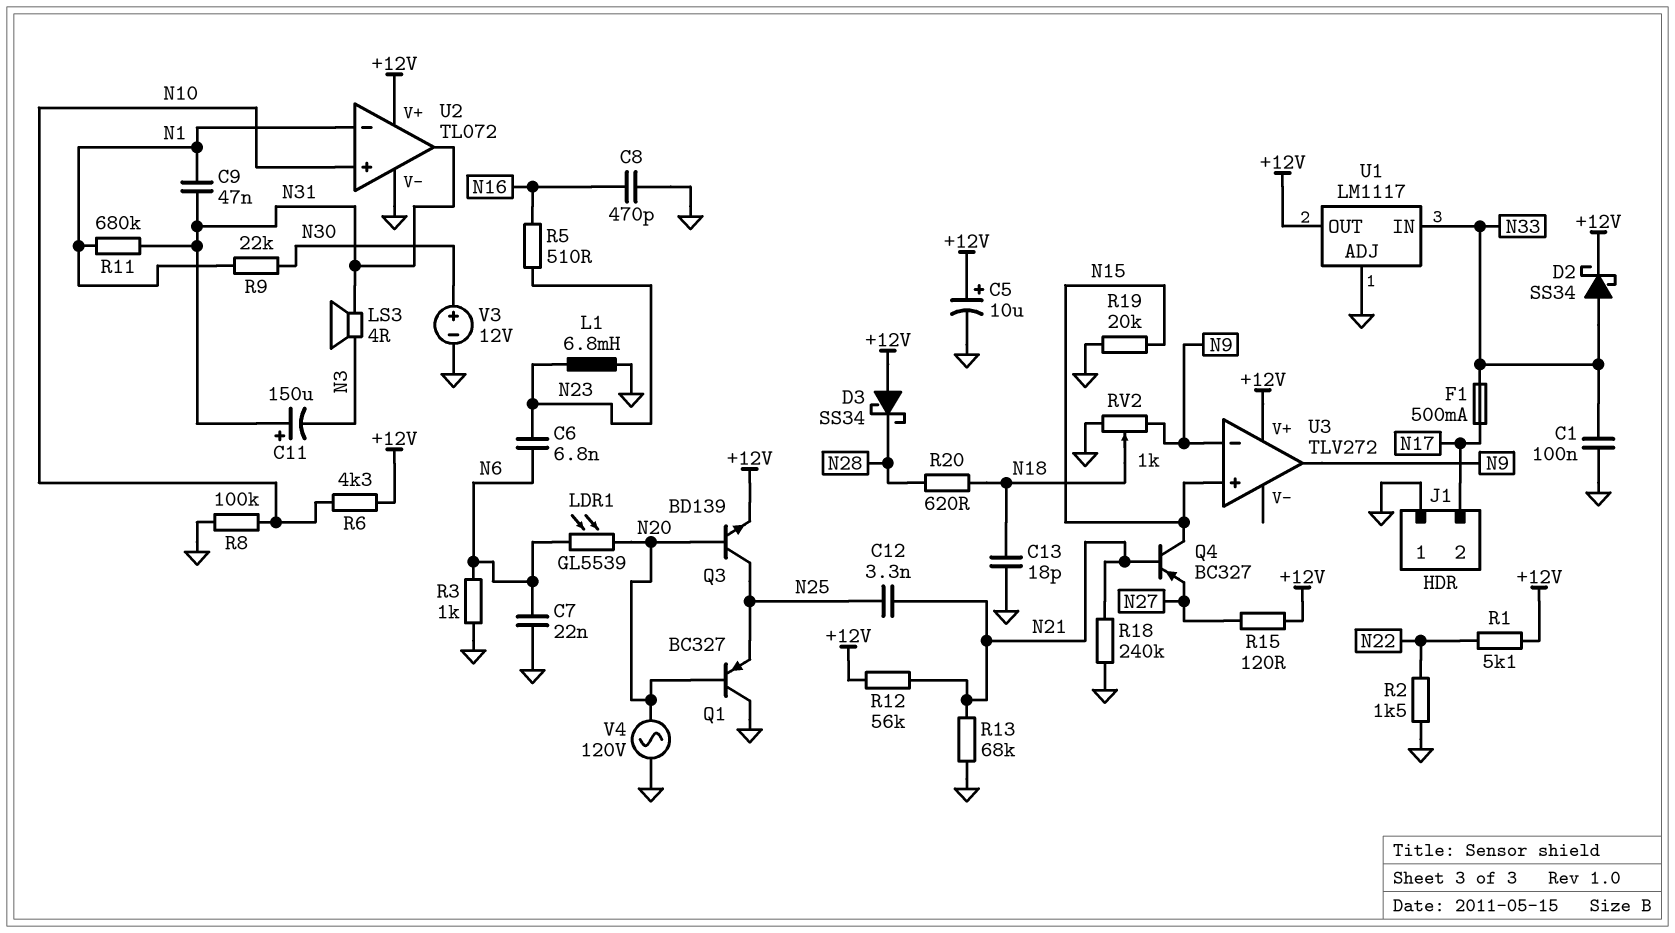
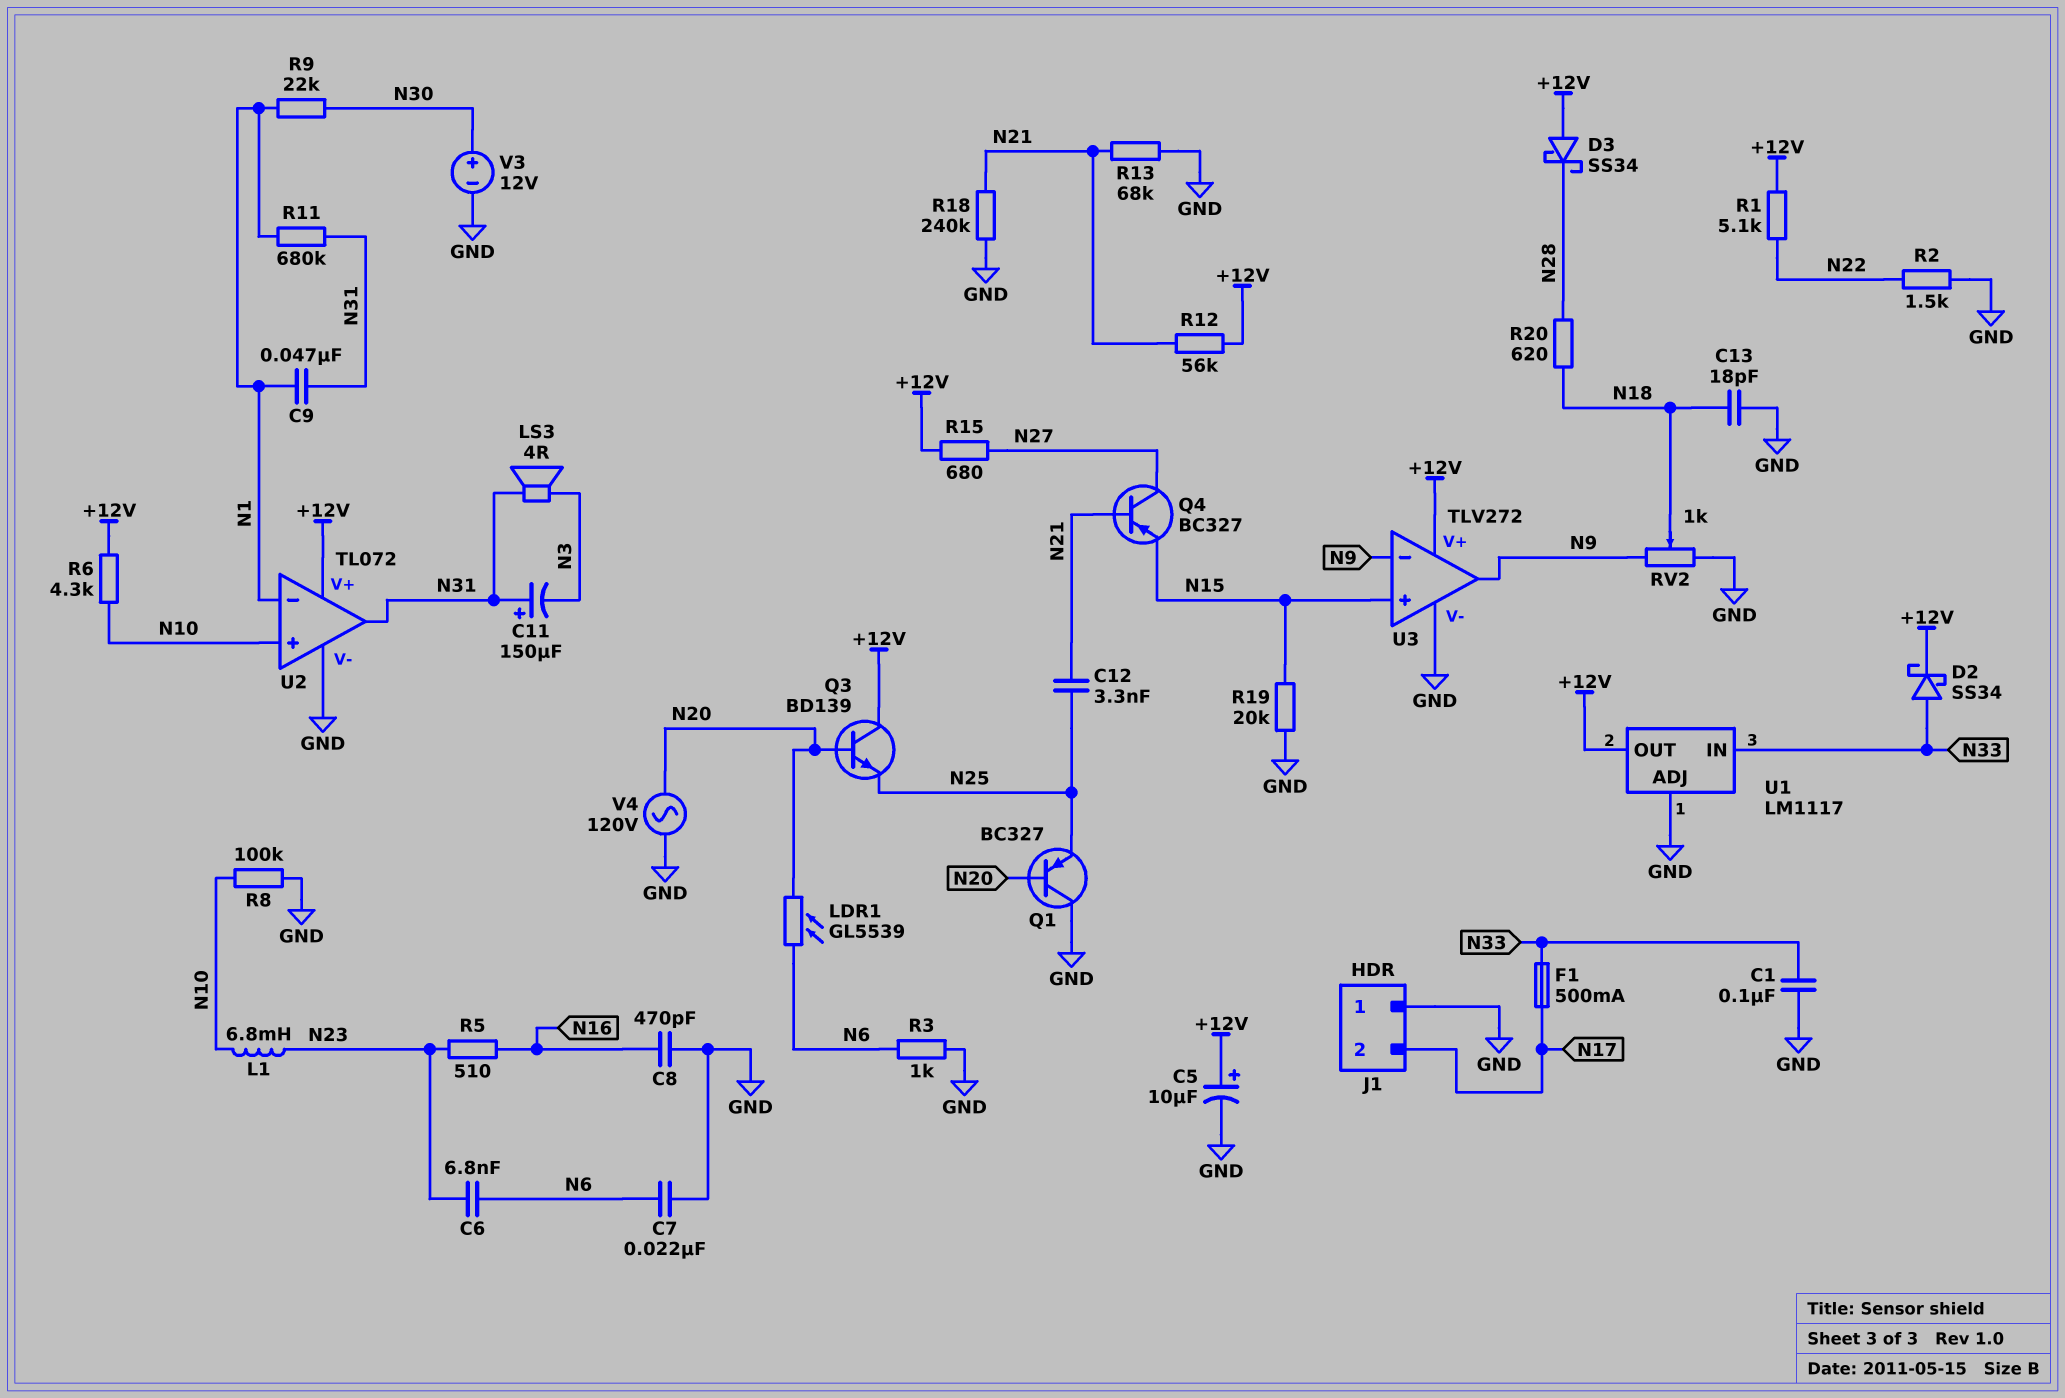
L1: 6.8mH (GND, N23) -> 6.8mH (N10, N23)
Q3: NPN BD139 (B N20, C N25, E +12V) -> NPN BD139 (B N20, C +12V, E N25)
Q4: PNP BC327 (B N21, C N15, E N27) -> PNP BC327 (B N21, C N27, E N15)
R15: 120 (+12V, N27) -> 680 (+12V, N27)
U3 pin V-: none -> GND

